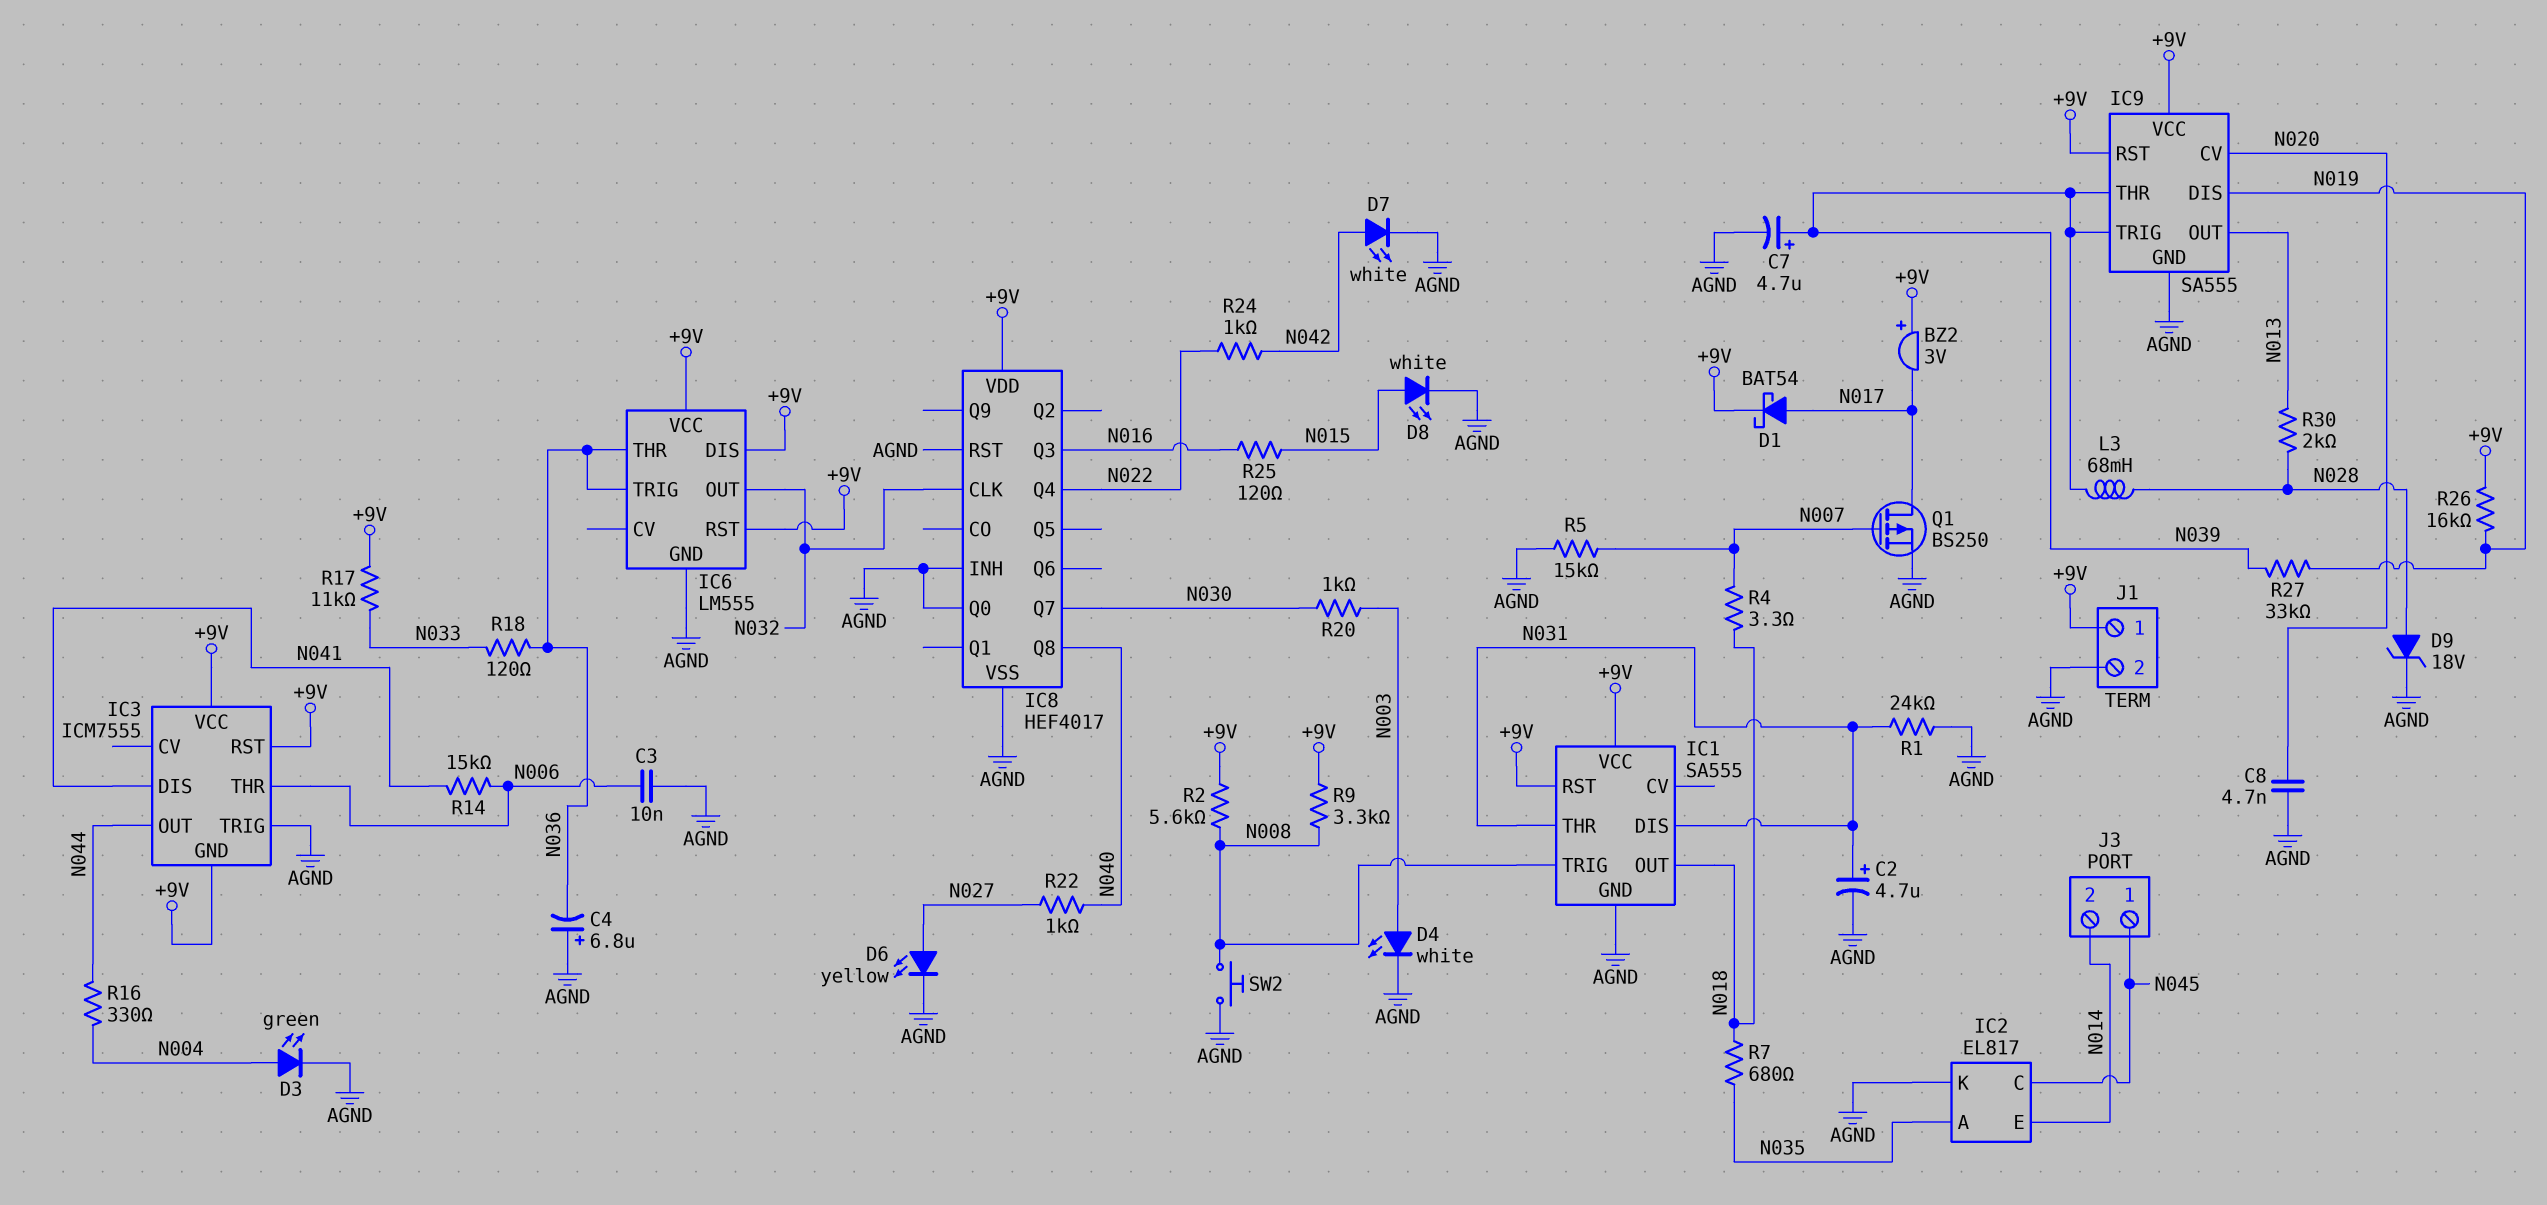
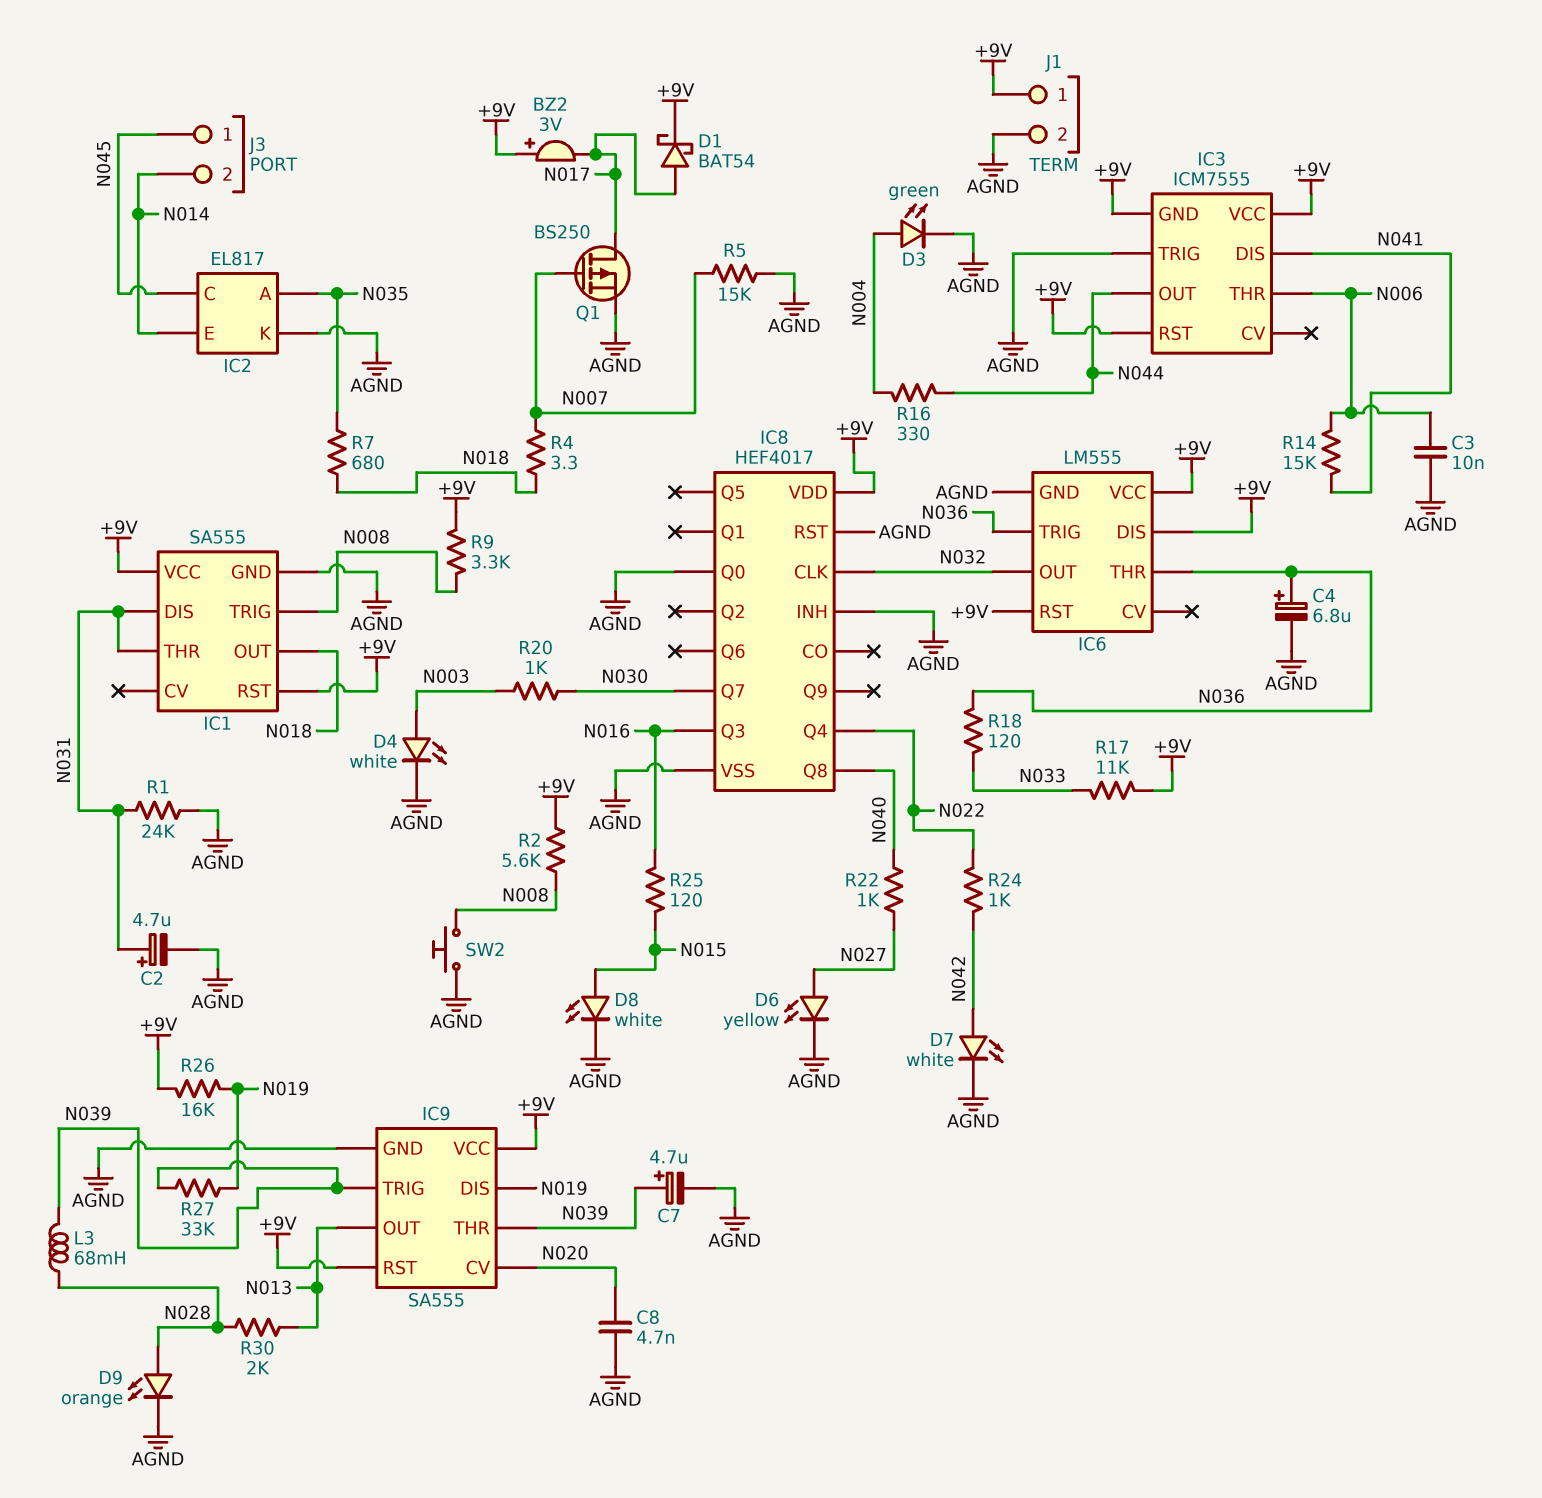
C4: 6.8uF (plus AGND, minus N036) -> 6.8uF (plus N036, minus AGND)
D9: zener 18V (A N028, K AGND) -> LED orange (A N028, K AGND)

